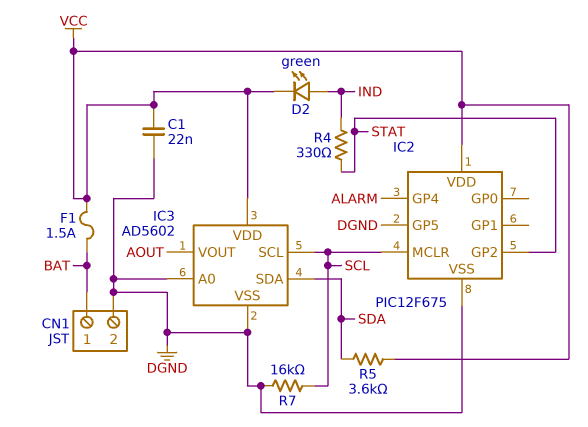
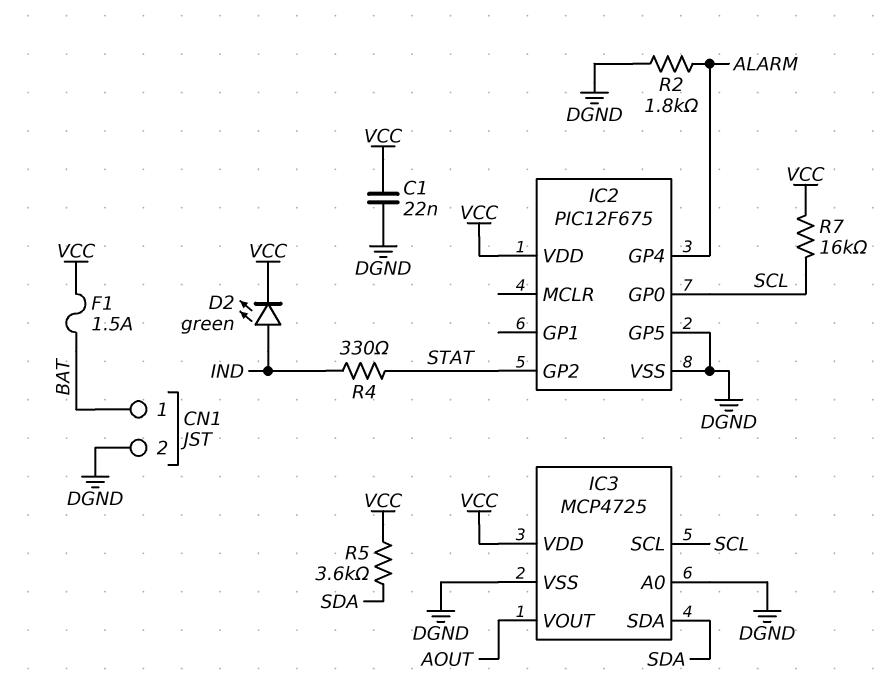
IC2 pin GP0: none -> SCL
IC2 pin MCLR: SCL -> none
IC3: AD5602 -> MCP4725
R2: none -> 1.8k (ALARM, DGND)
R7: 16k (DGND, SCL) -> 16k (SCL, VCC)

